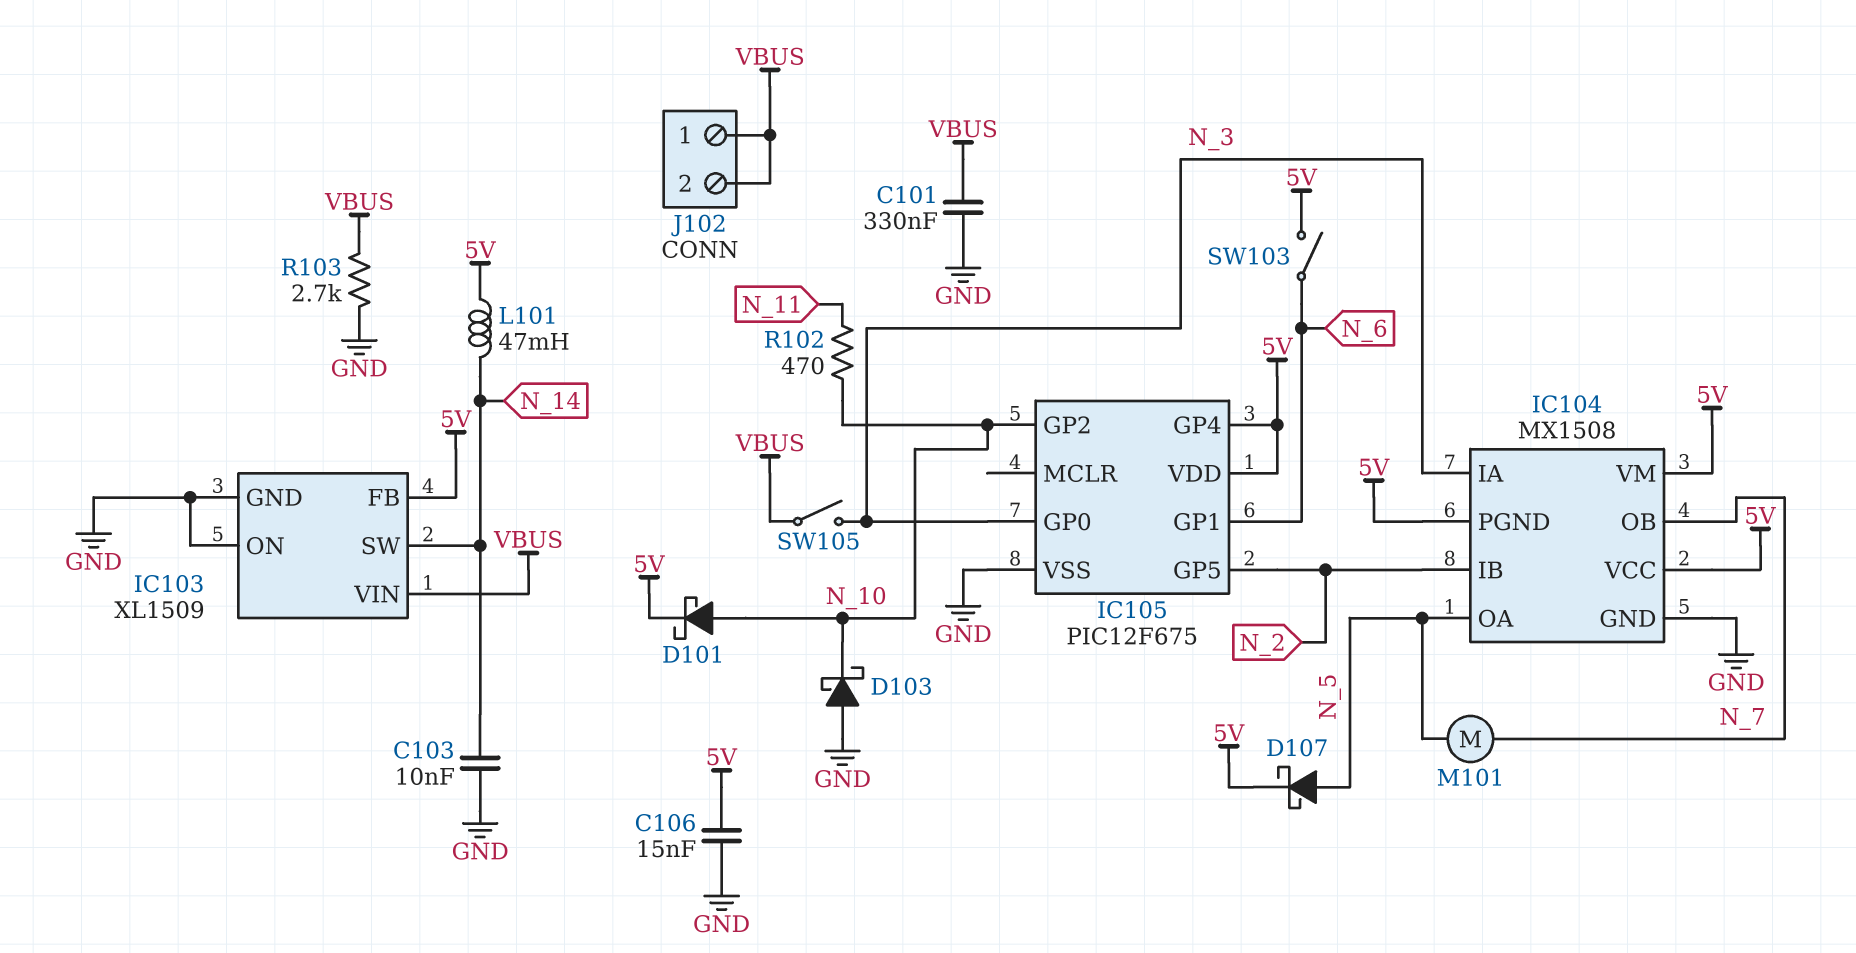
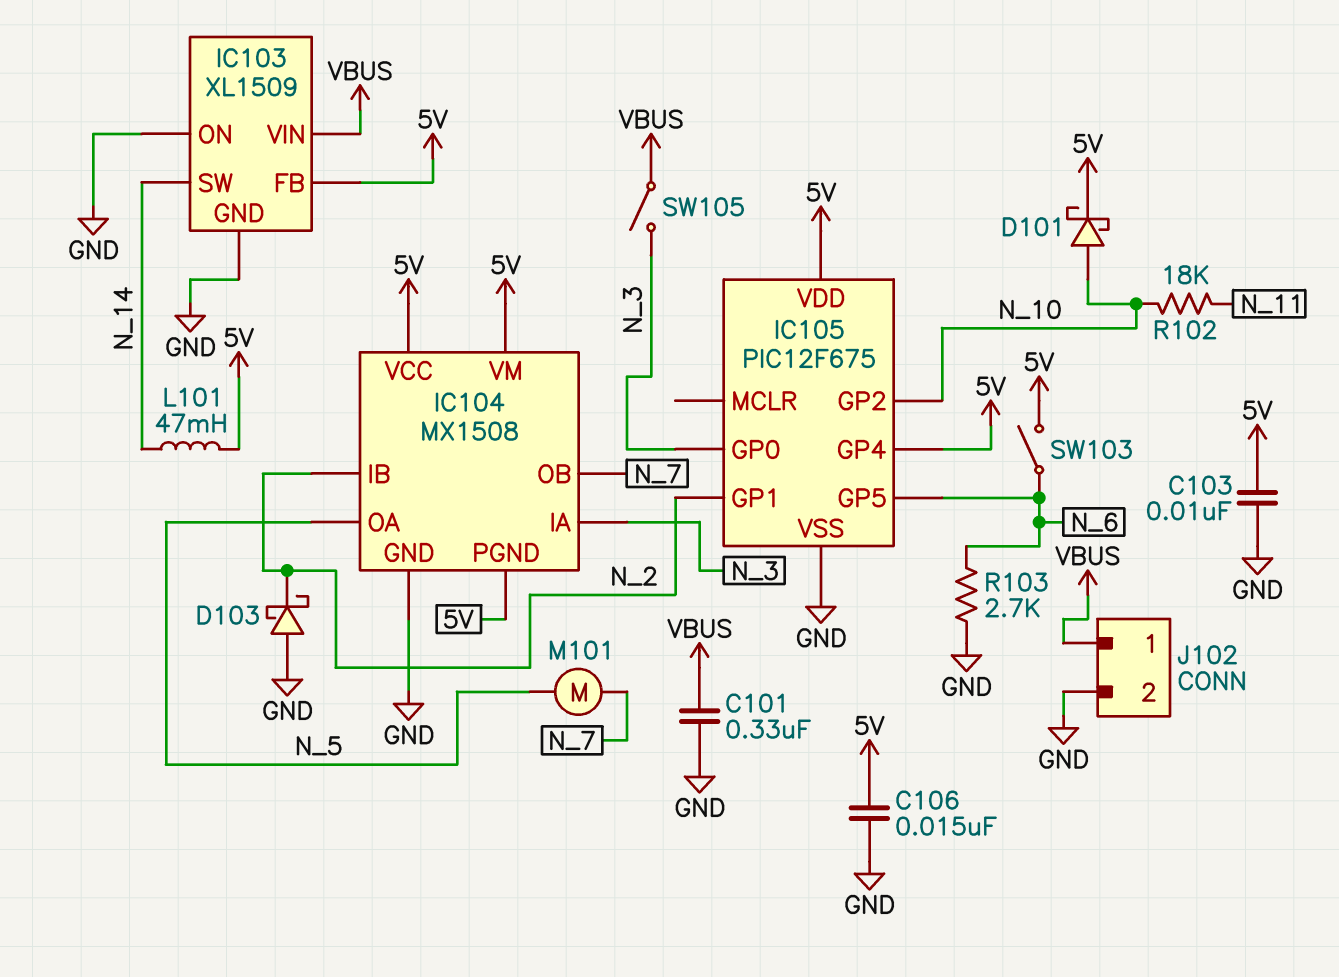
C103: 10nF (GND, N_14) -> 10nF (5V, GND)
D103: schottky (A GND, K N_10) -> schottky (A GND, K N_2)
D107: schottky (A N_5, K 5V) -> none
IC105 pin GP1: N_6 -> N_2
IC105 pin GP5: N_2 -> N_6
J102 pin 2: VBUS -> GND
R102: 470 (N_10, N_11) -> 18k (N_10, N_11)
R103: 2.7k (GND, VBUS) -> 2.7k (GND, N_6)

